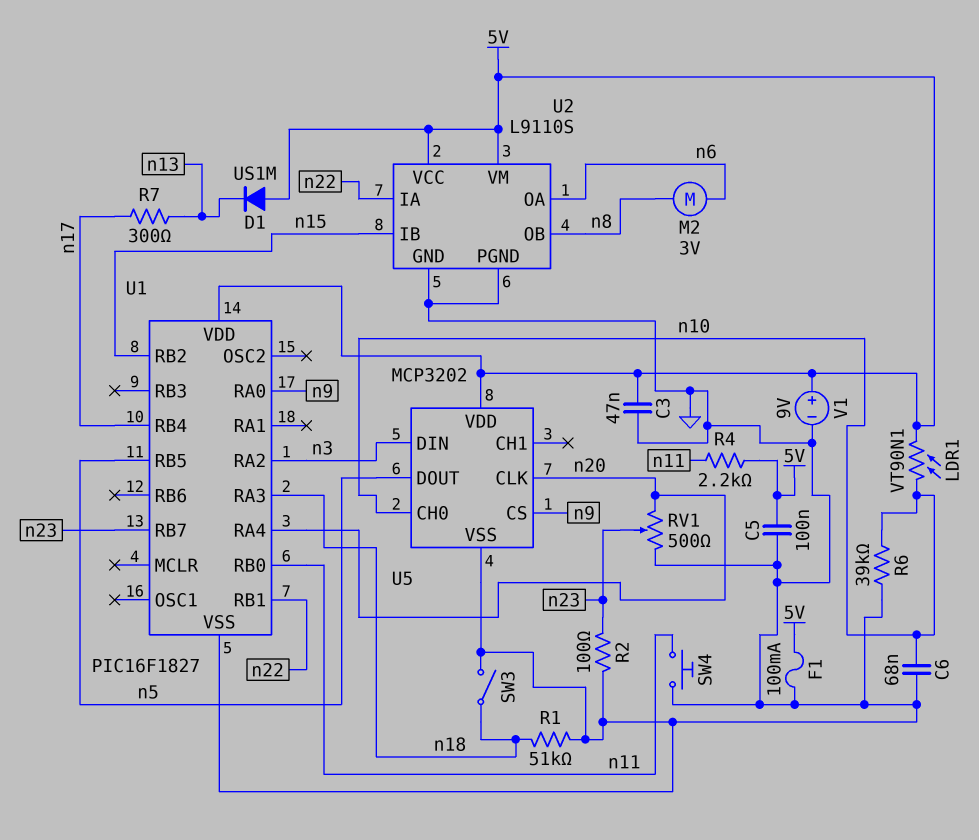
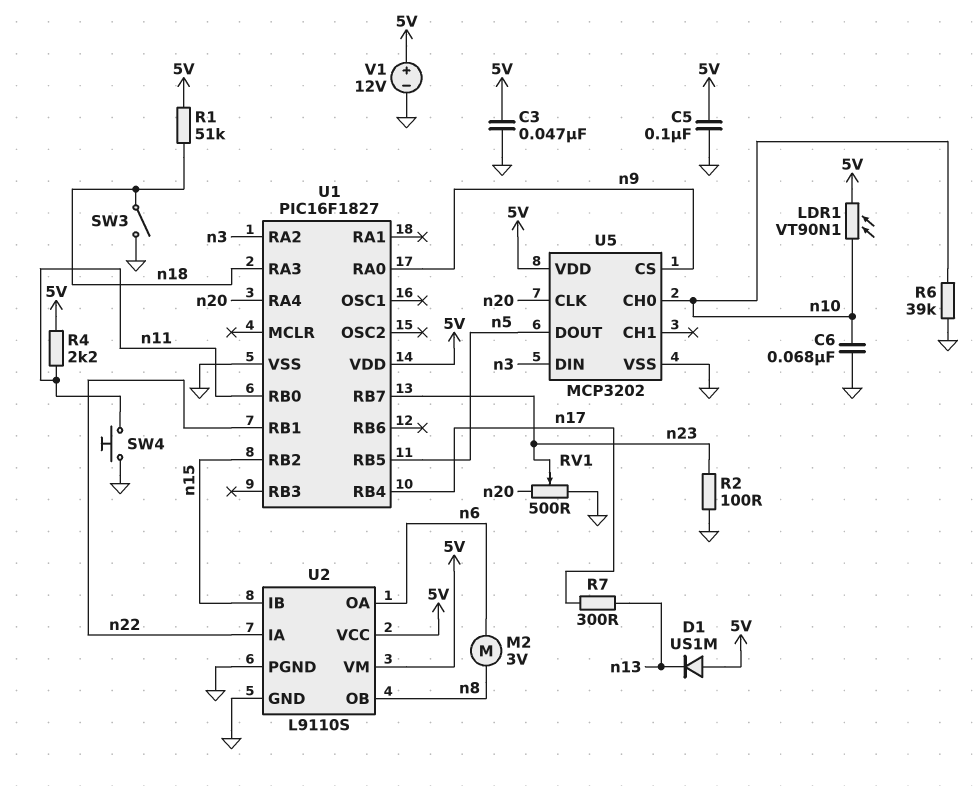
F1: 100mA (5V, GND) -> none
R1: 51k (GND, n18) -> 51k (5V, n18)
V1: 9V (plus 5V, minus GND) -> 12V (plus 5V, minus GND)

